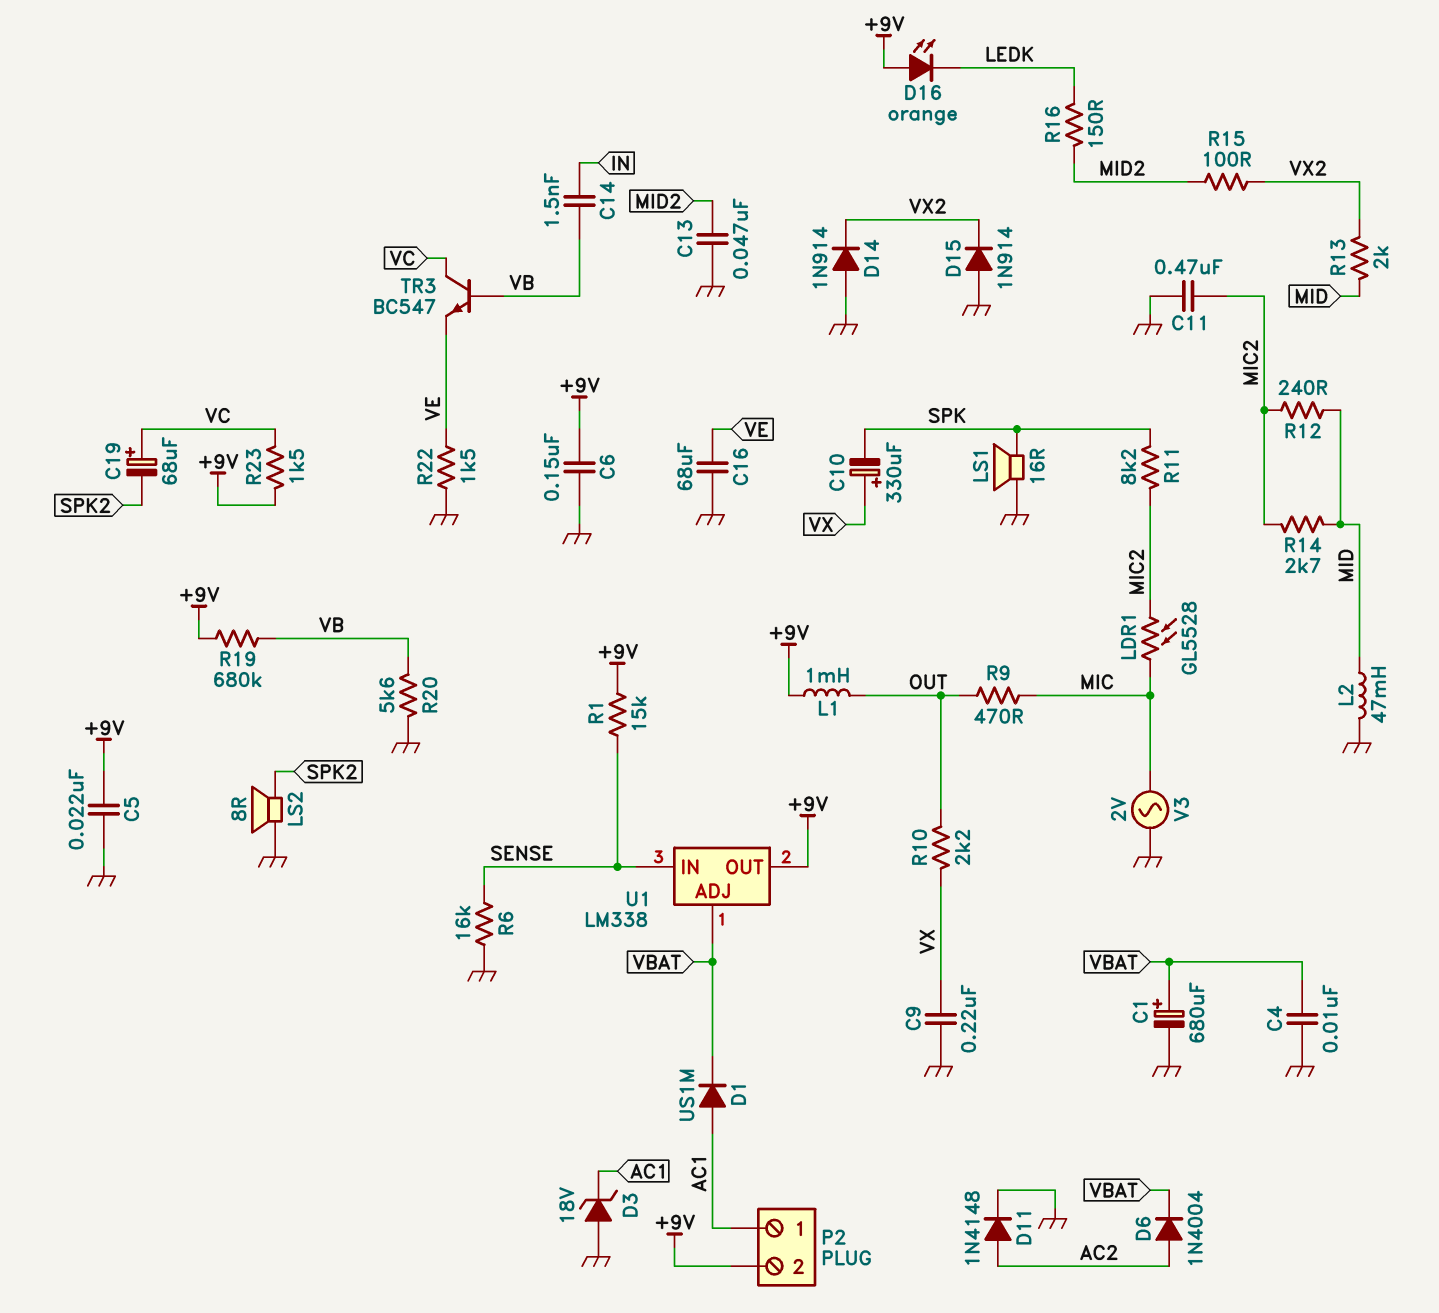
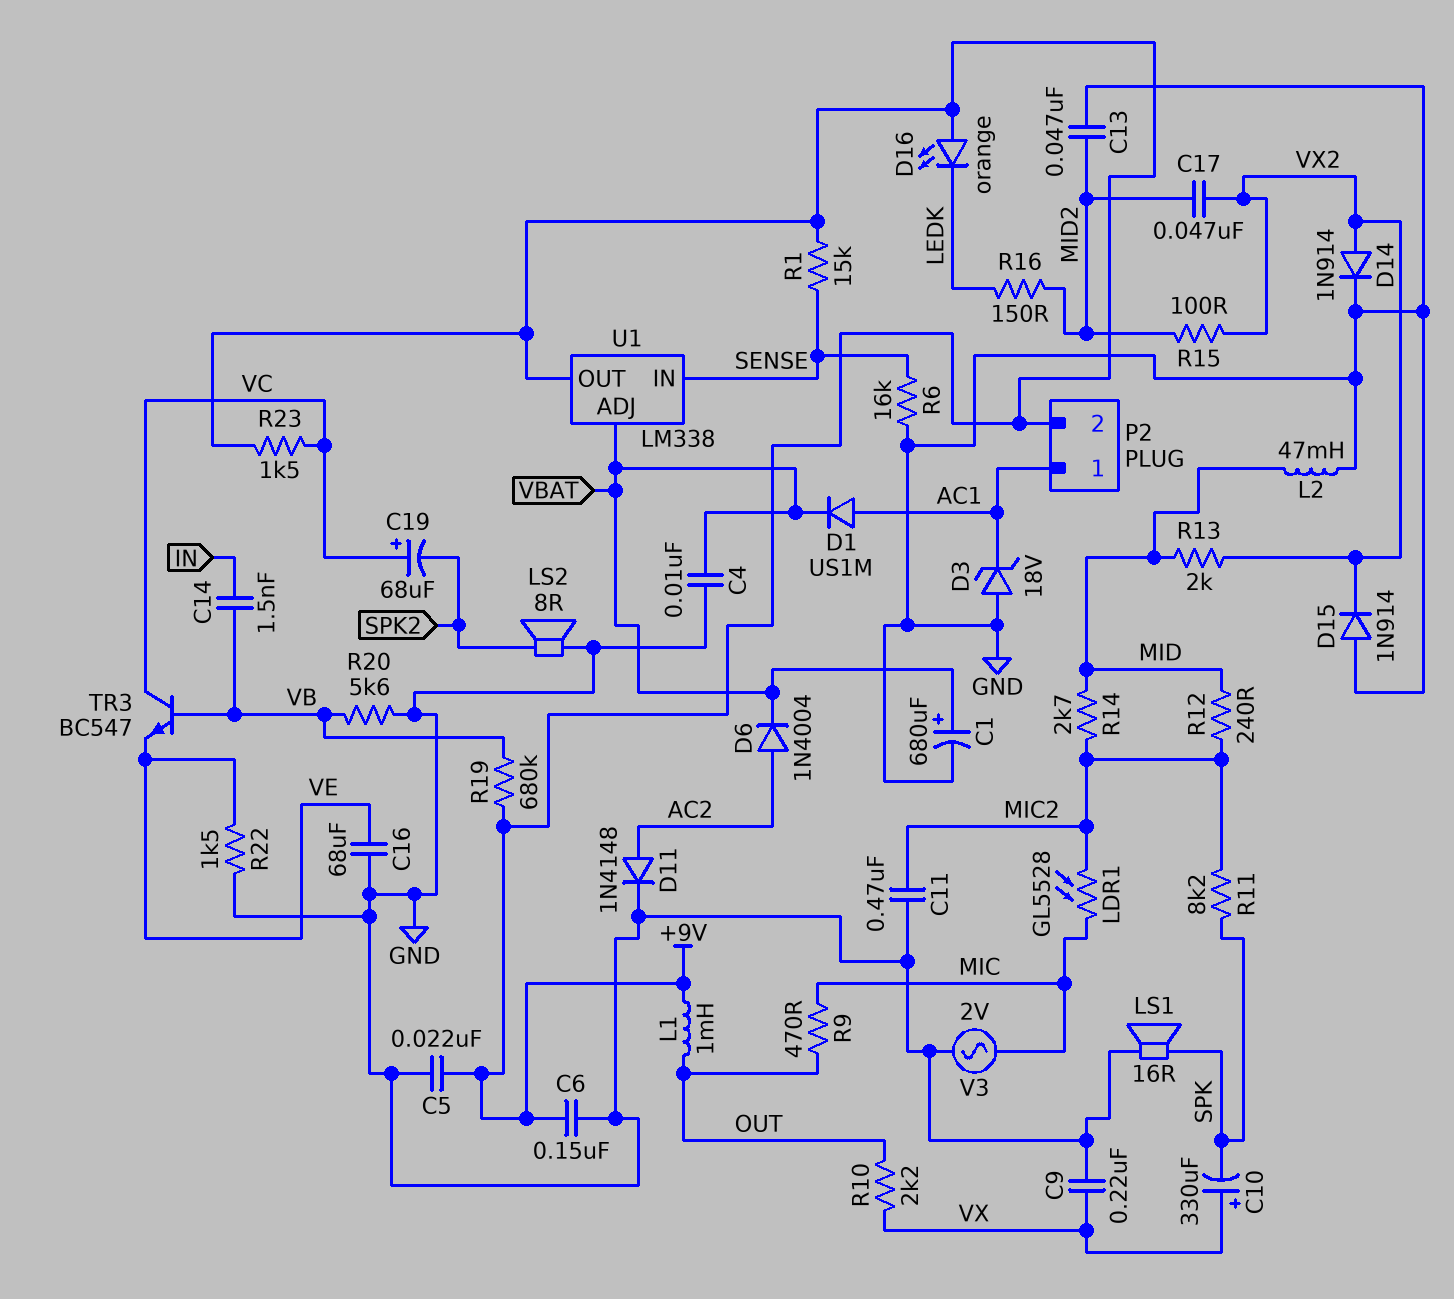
C17: none -> 47nF (MID2, VX2)
D14: diode 1N914 (A GND, K VX2) -> diode 1N914 (A VX2, K GND)

